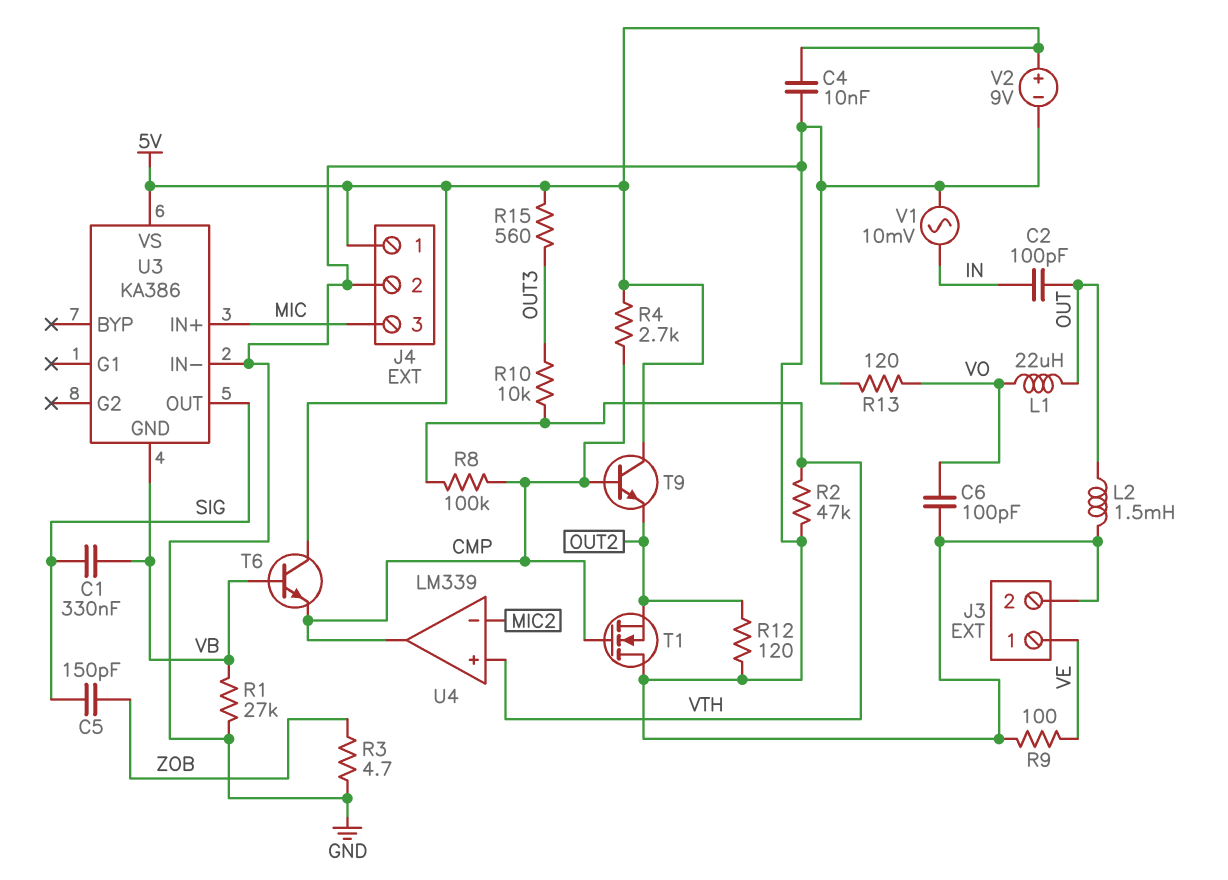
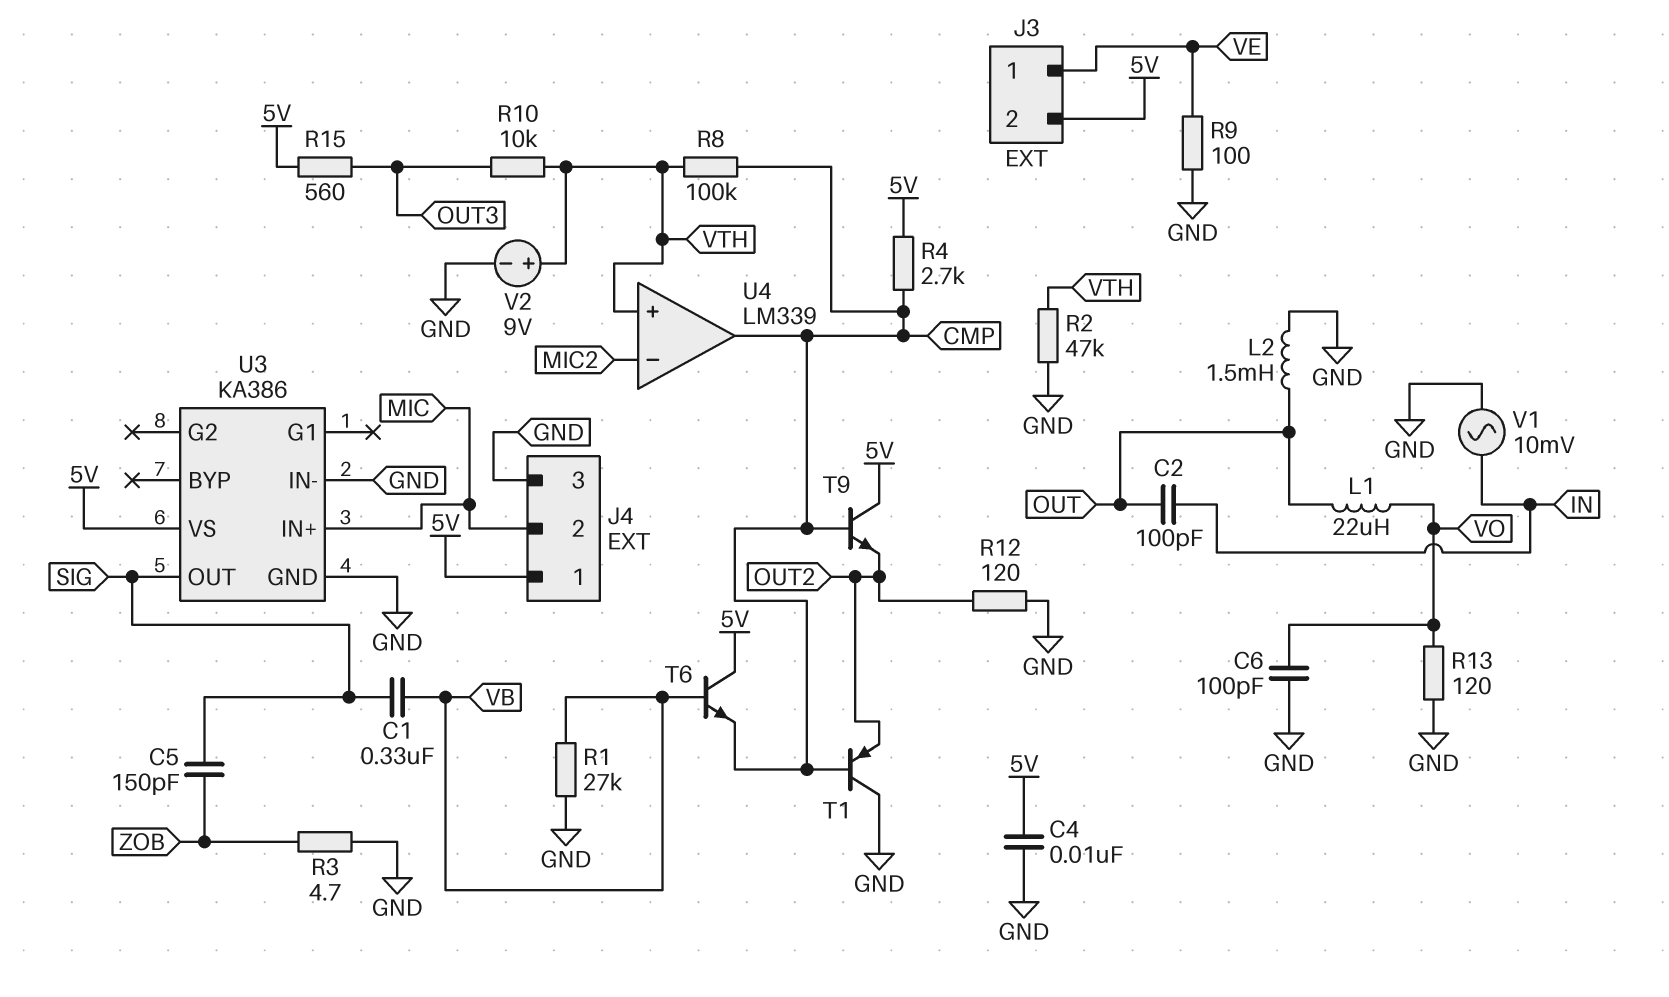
J3 pin 2: GND -> 5V
J4 pin 2: GND -> MIC
J4 pin 3: MIC -> GND
T1: NMOS (G CMP, D GND, S OUT2) -> PNP (B CMP, C GND, E OUT2)
U3 pin GND: VB -> GND
V2: 9V (plus 5V, minus GND) -> 9V (plus VTH, minus GND)

